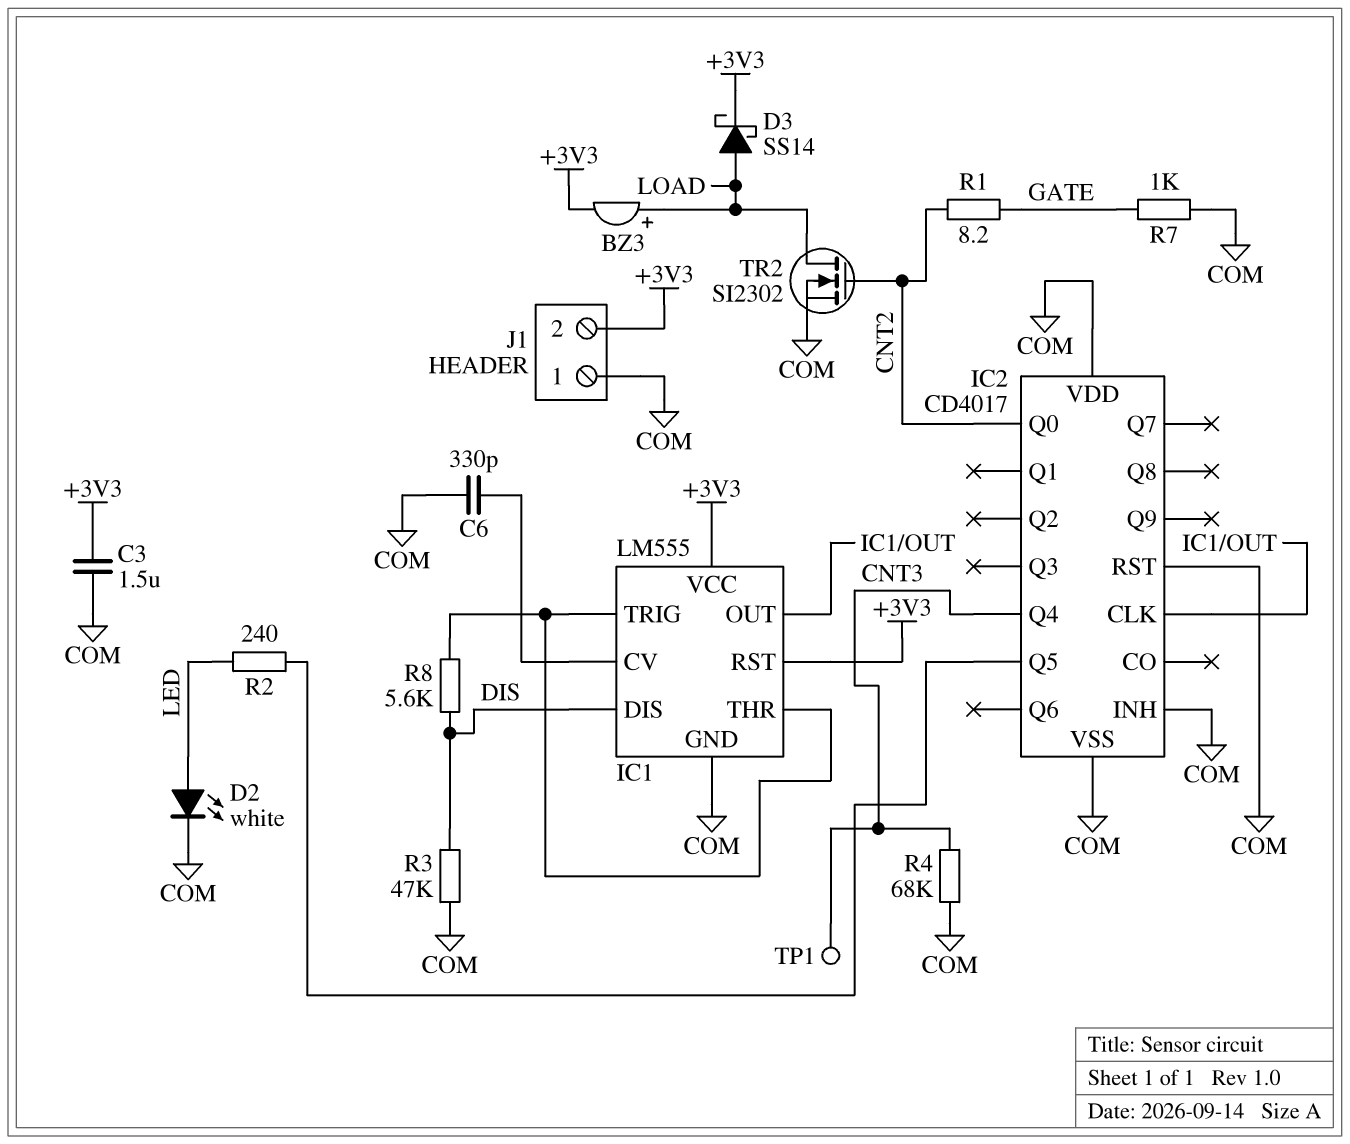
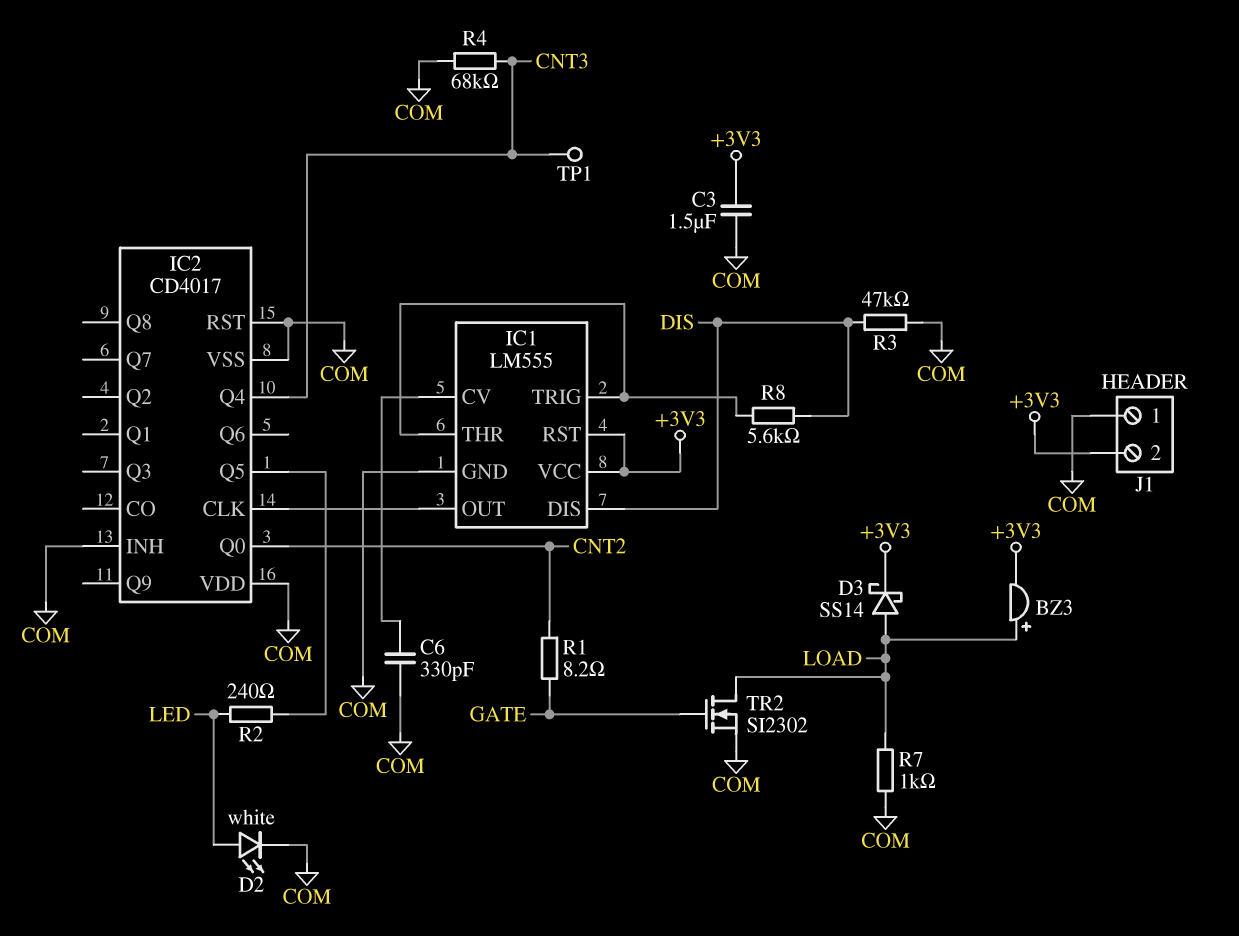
R7: 1k (COM, GATE) -> 1k (COM, LOAD)
TR2: NMOS SI2302 (G CNT2, D LOAD, S COM) -> NMOS SI2302 (G GATE, D LOAD, S COM)

